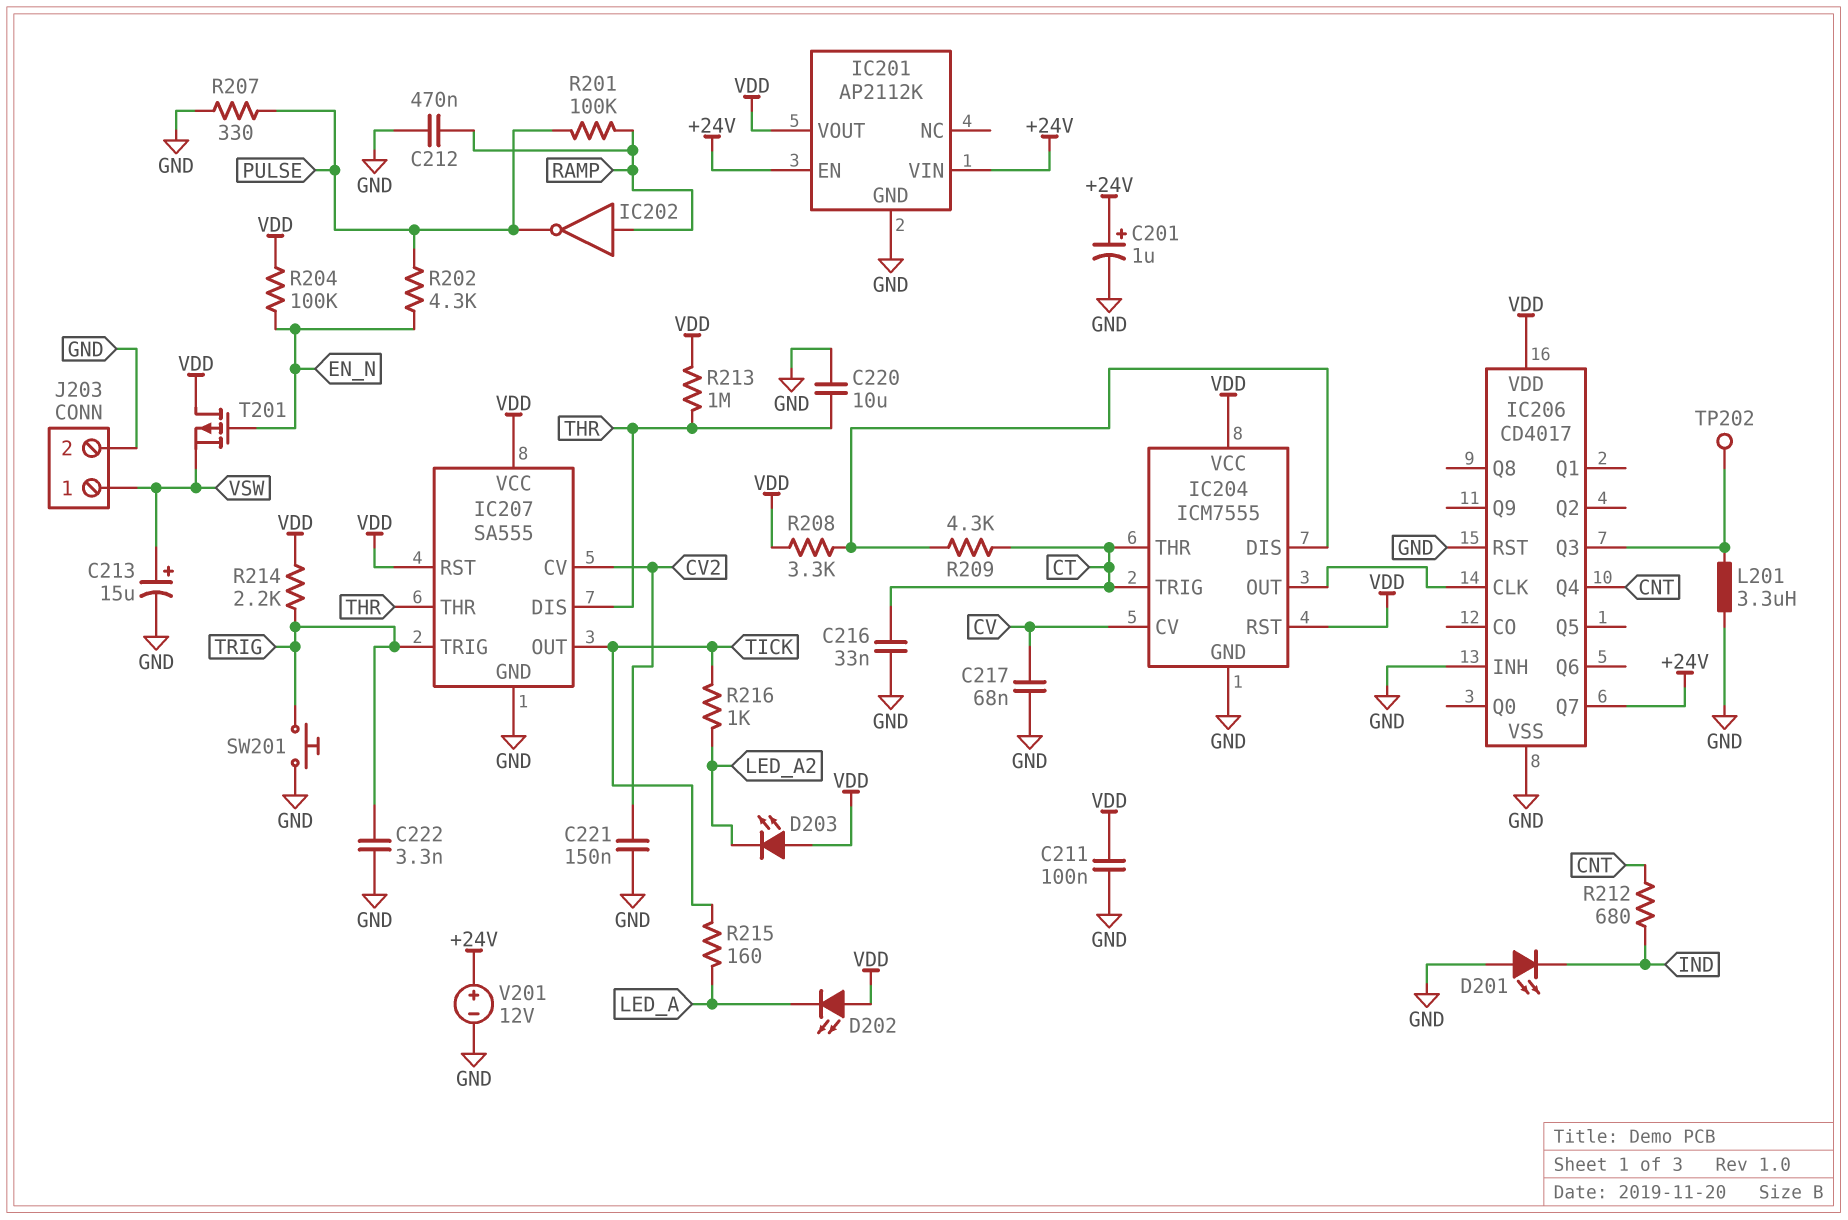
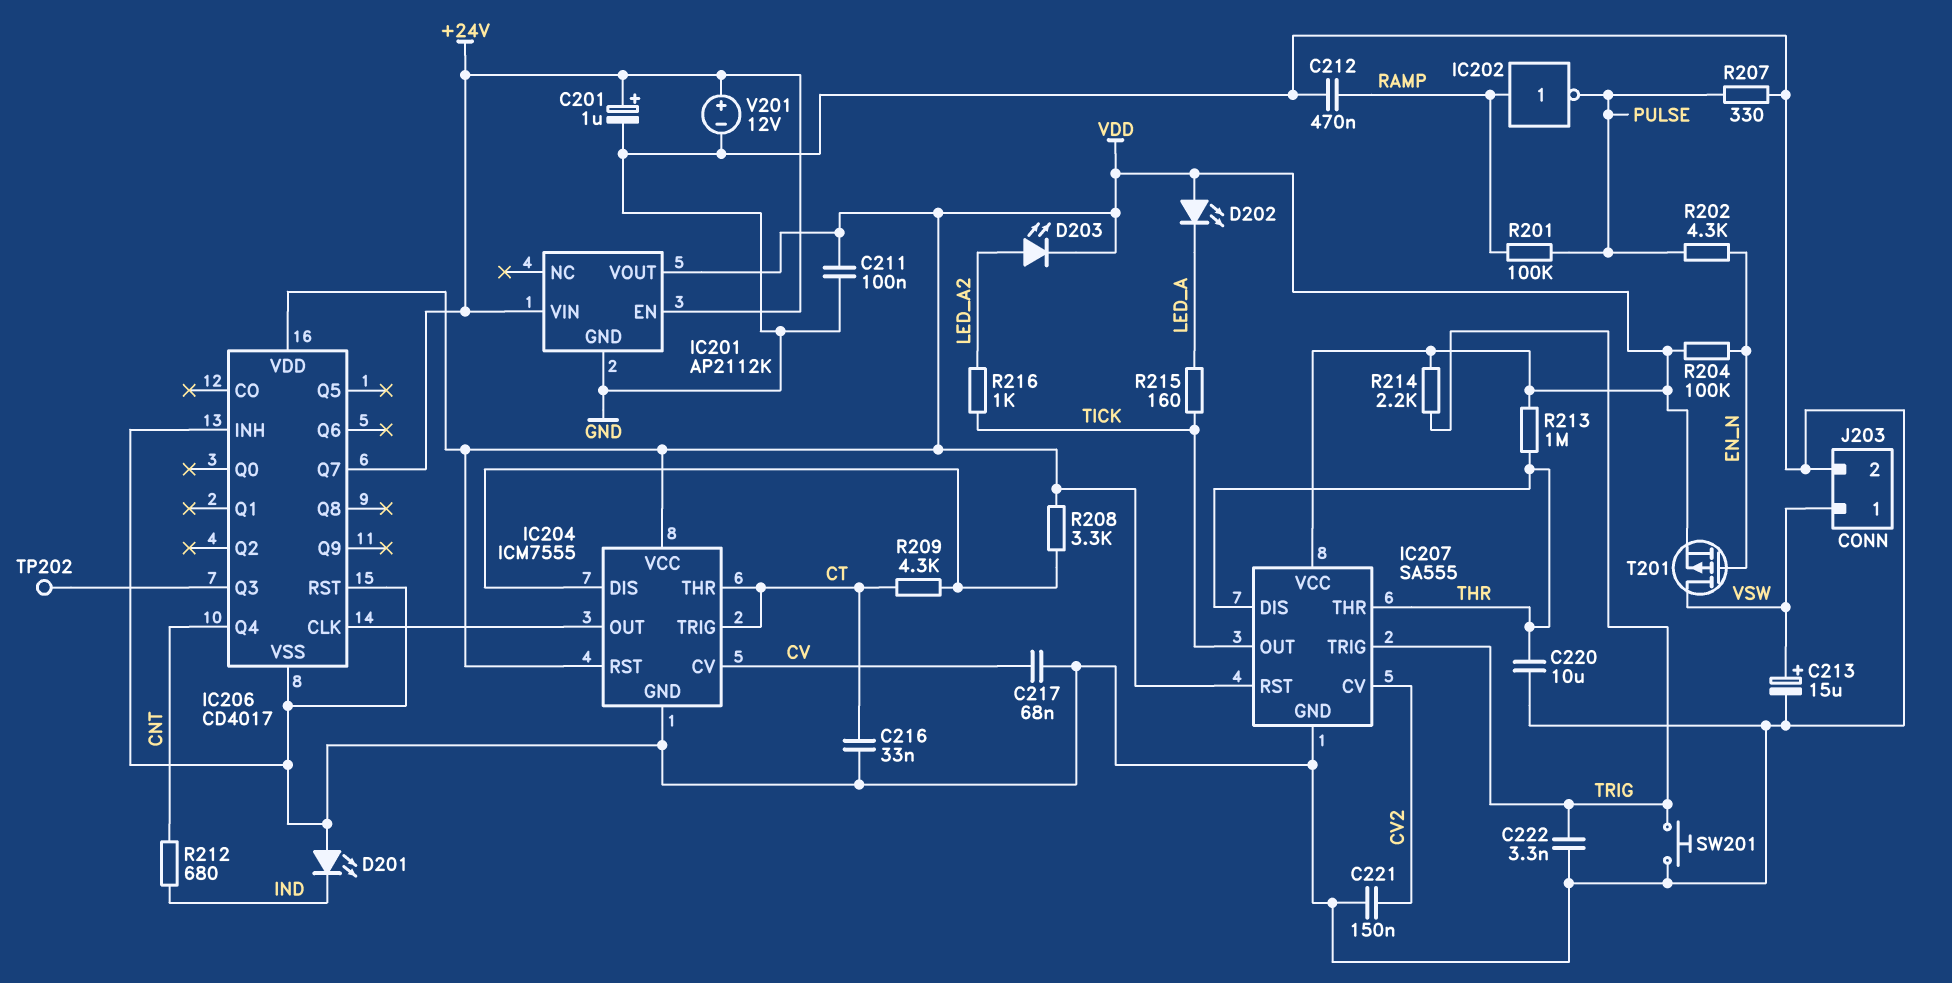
D203: LED (A VDD, K LED_A2) -> LED (A LED_A2, K VDD)
L201: 3.3uH (GND, IC206/Q3) -> none
T201: PMOS (G EN_N, D VDD, S VSW) -> PMOS (G EN_N, D VSW, S VDD)

